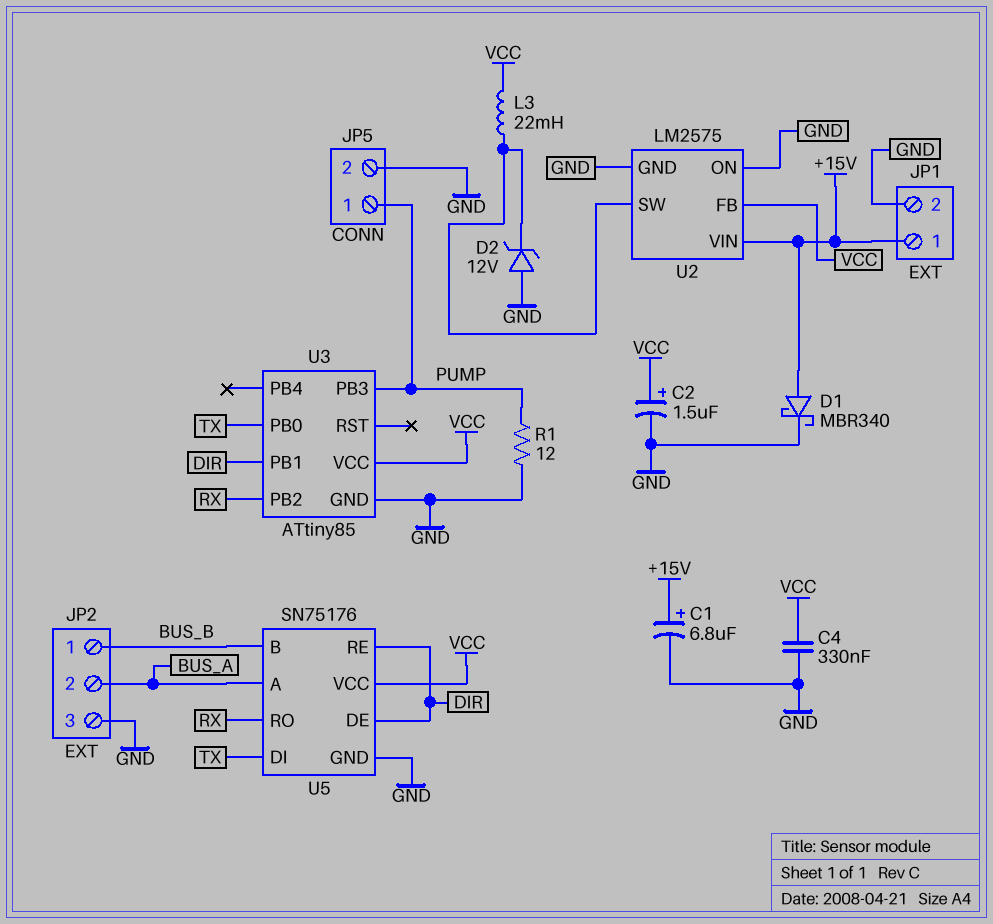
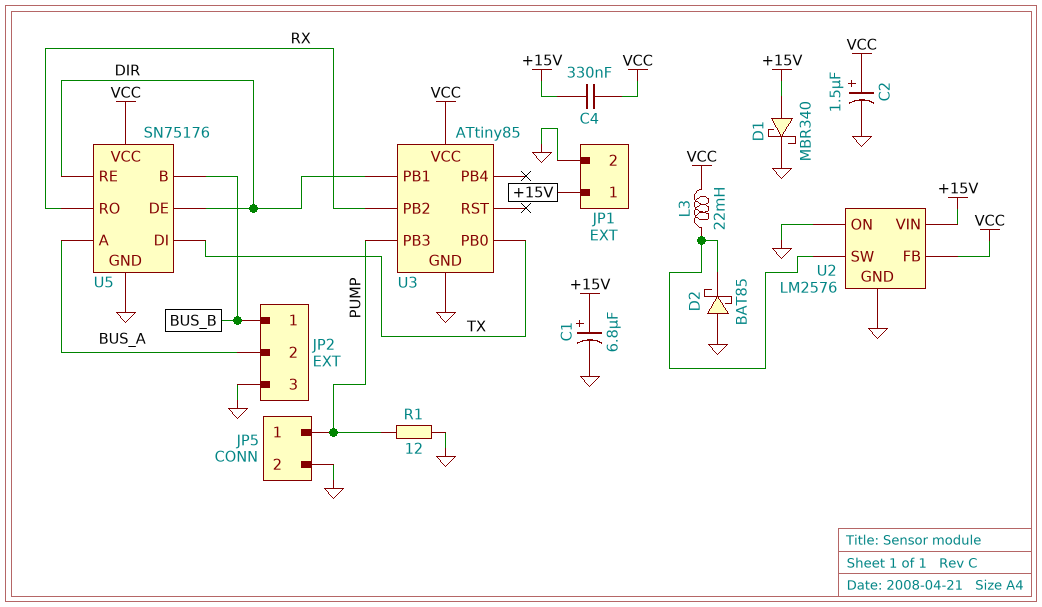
C4: 330nF (GND, VCC) -> 330nF (+15V, VCC)
D2: zener 12V (A GND, K U2/SW) -> schottky BAT85 (A GND, K U2/SW)
U2: LM2575 -> LM2576

